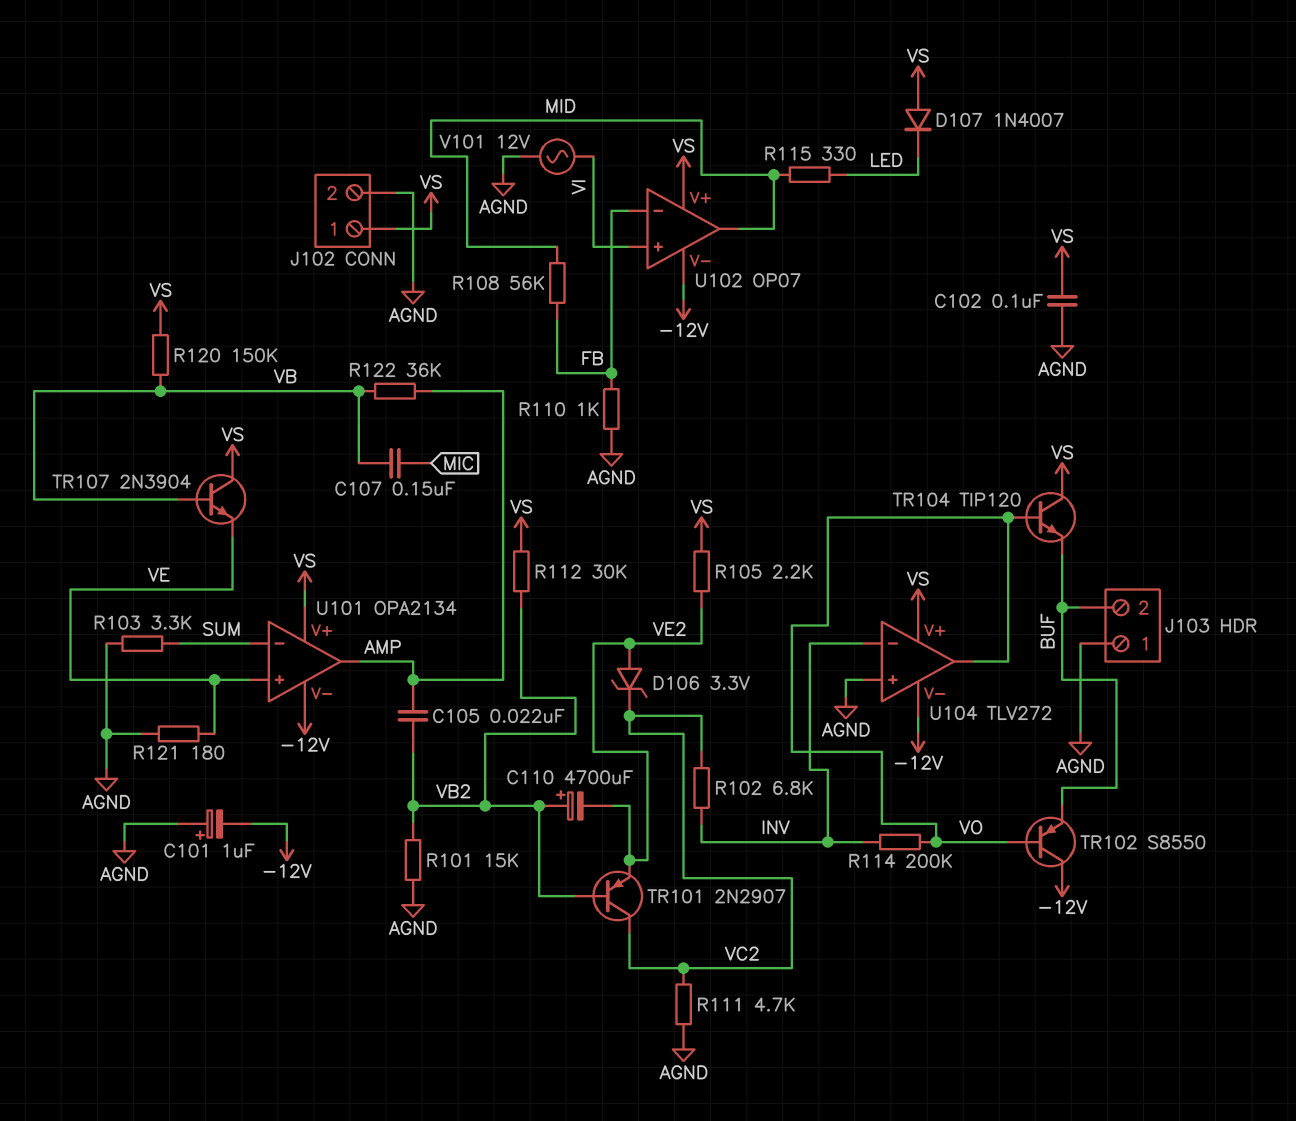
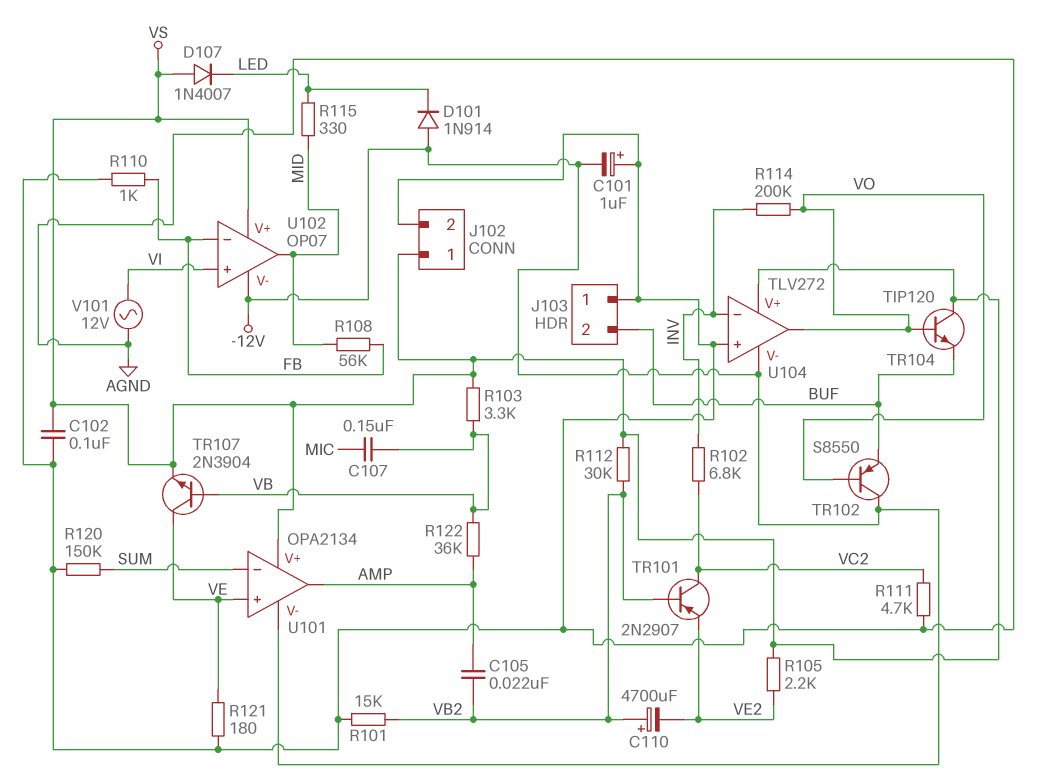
D101: none -> diode 1N914 (A -12V, K LED)
D106: zener 3.3V (A VE2, K VC2) -> none
R103: 3.3k (AGND, SUM) -> 3.3k (VB, VS)
R120: 150k (VB, VS) -> 150k (AGND, SUM)
TR107: NPN 2N3904 (B VB, C VS, E VE) -> NPN 2N3904 (B VB, C VE, E VS)

